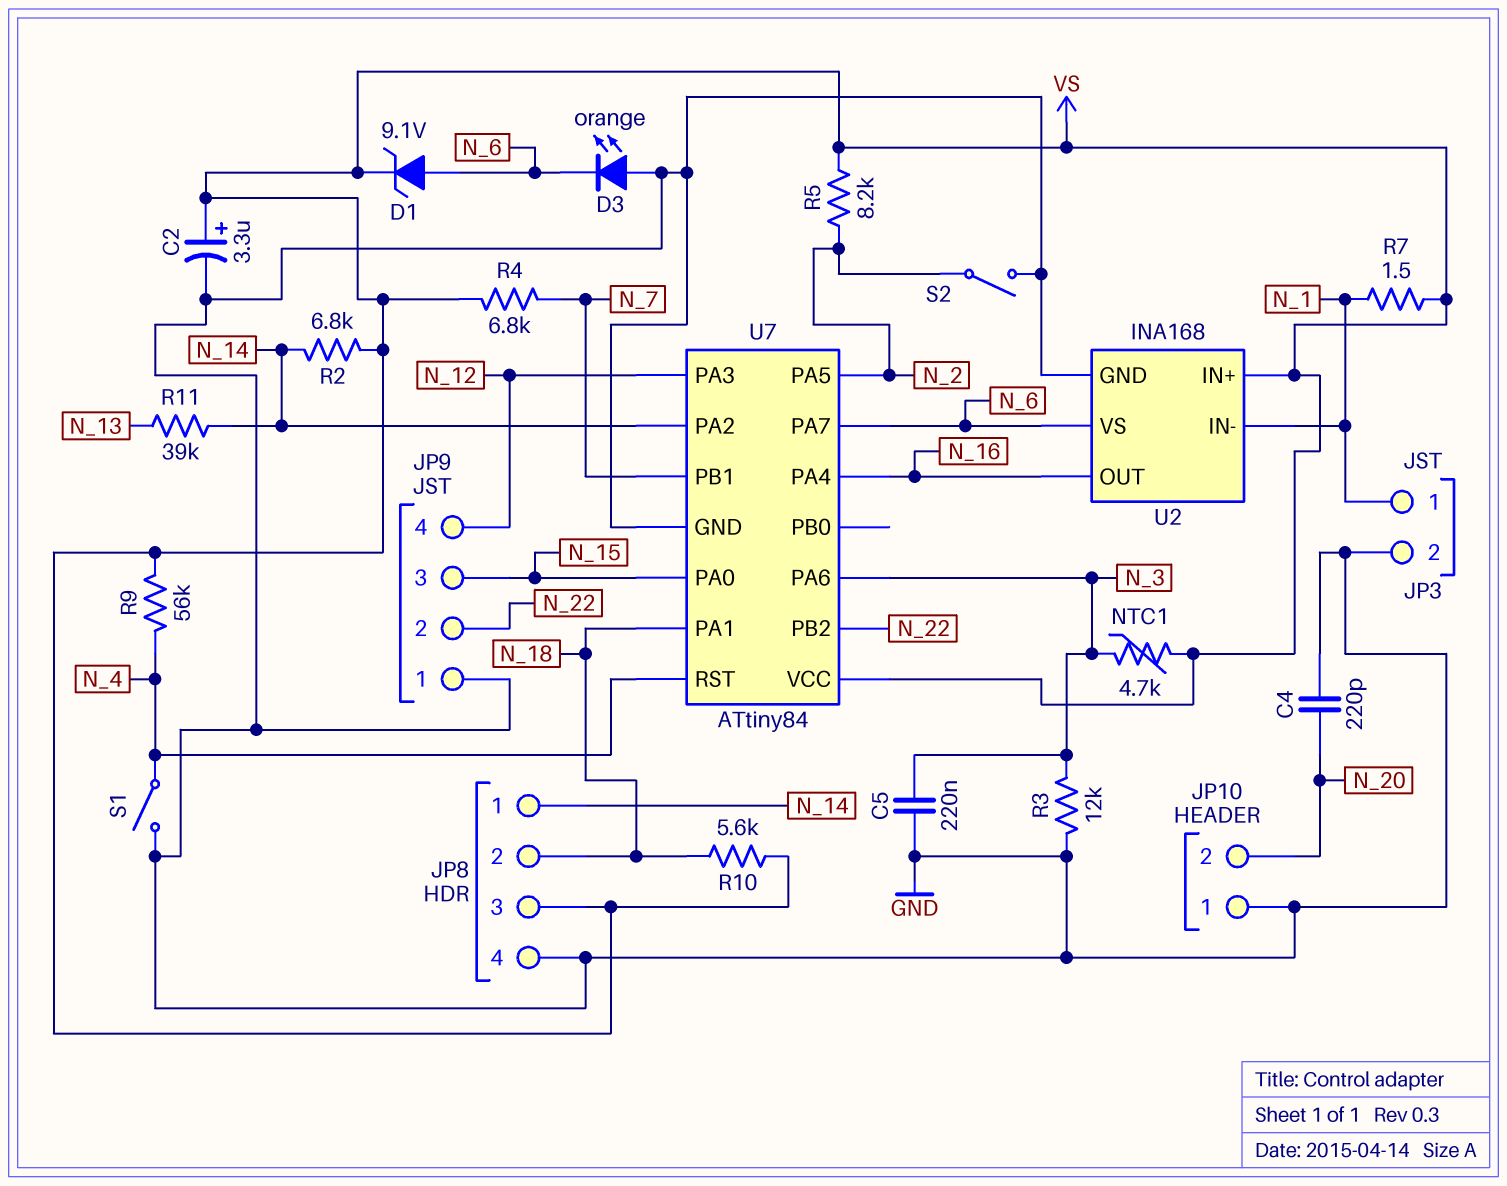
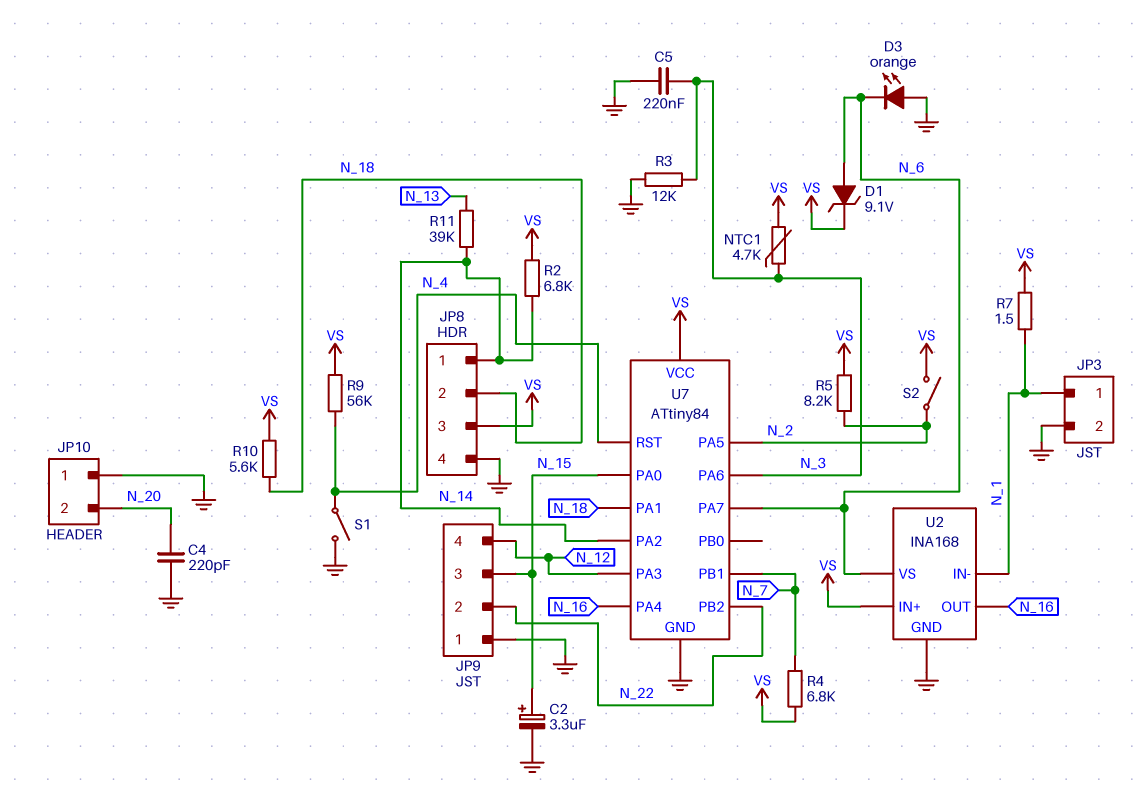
C2: 3.3uF (plus VS, minus GND) -> 3.3uF (plus N_15, minus GND)
S2: switch (GND, N_2) -> switch (N_2, VS)

